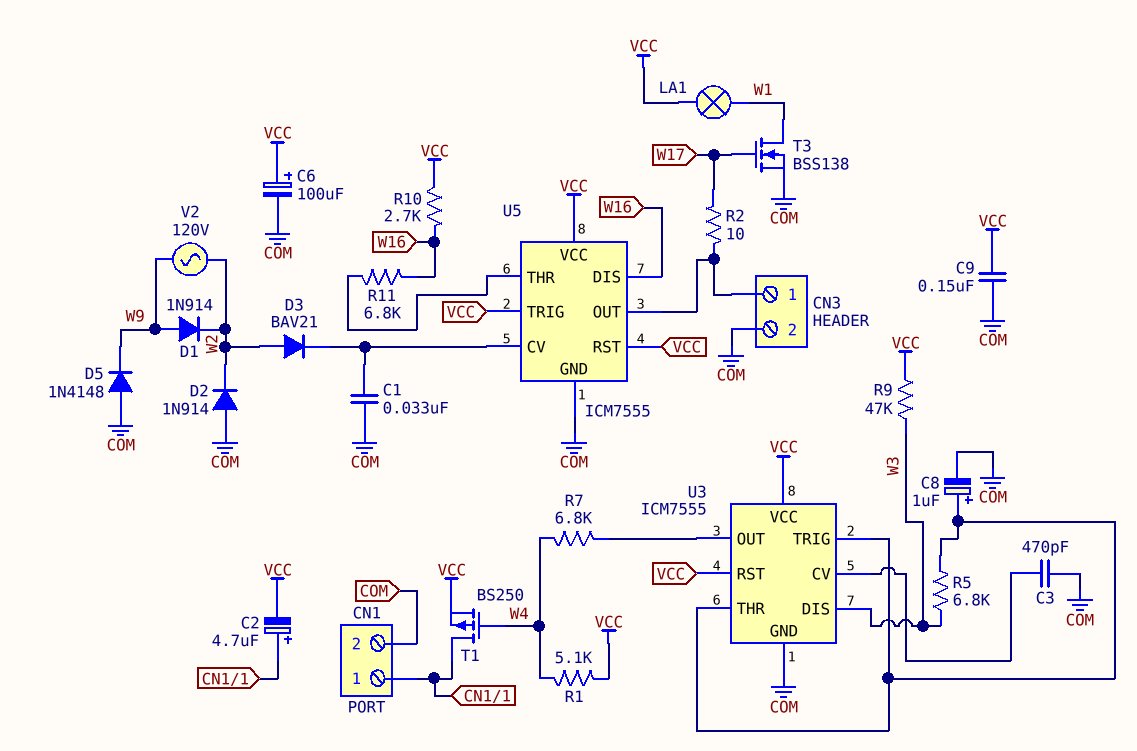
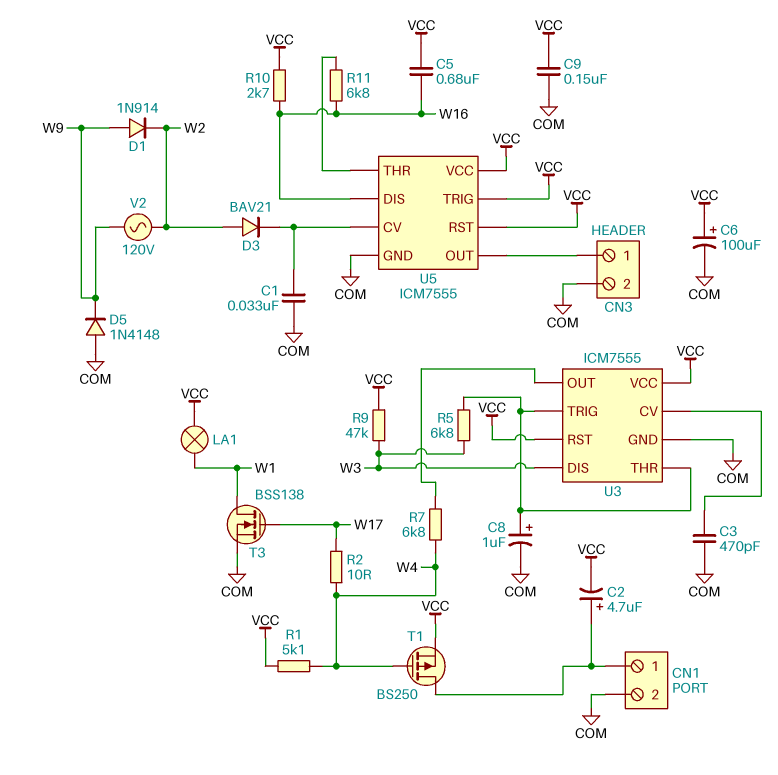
C5: none -> 680nF (VCC, W16)
D2: diode 1N914 (A COM, K W2) -> none
R2: 10 (CN3/1, W17) -> 10 (W4, W17)

